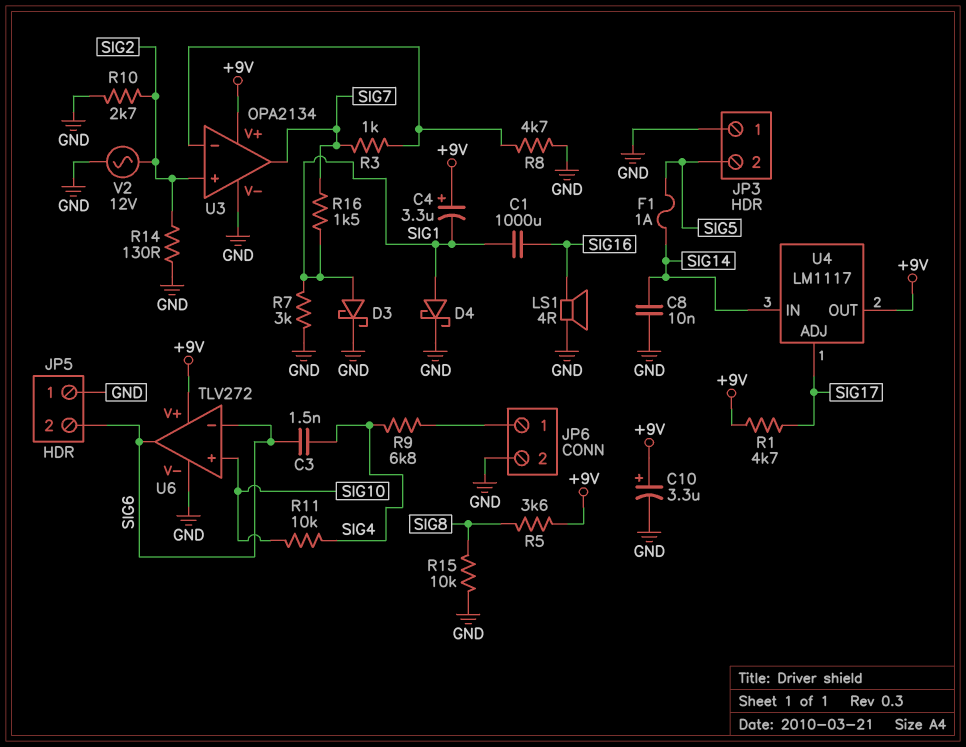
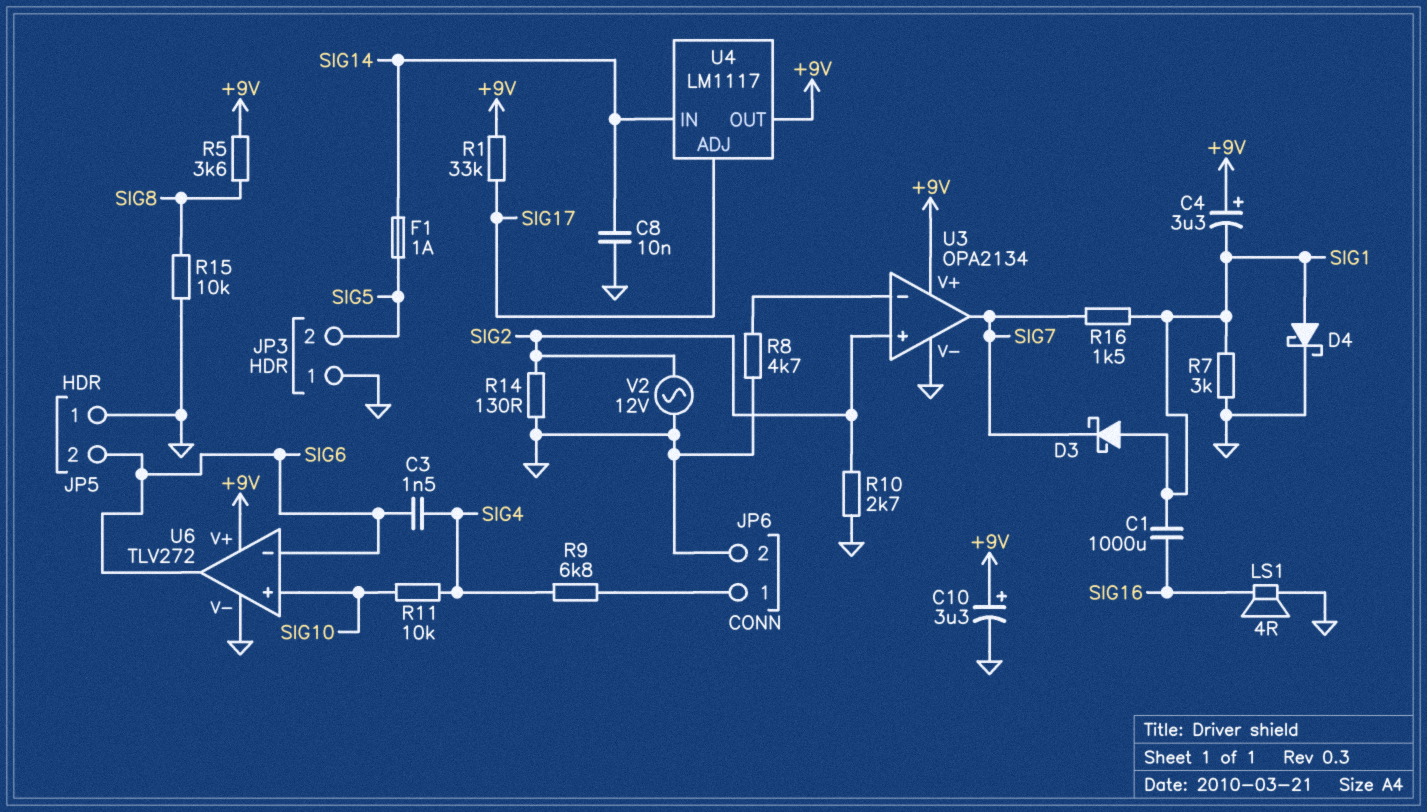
D3: schottky (A SIG1, K GND) -> schottky (A SIG1, K SIG7)
R1: 4.7k (+9V, SIG17) -> 33k (+9V, SIG17)
R3: 1k (SIG7, U3/in-) -> none

